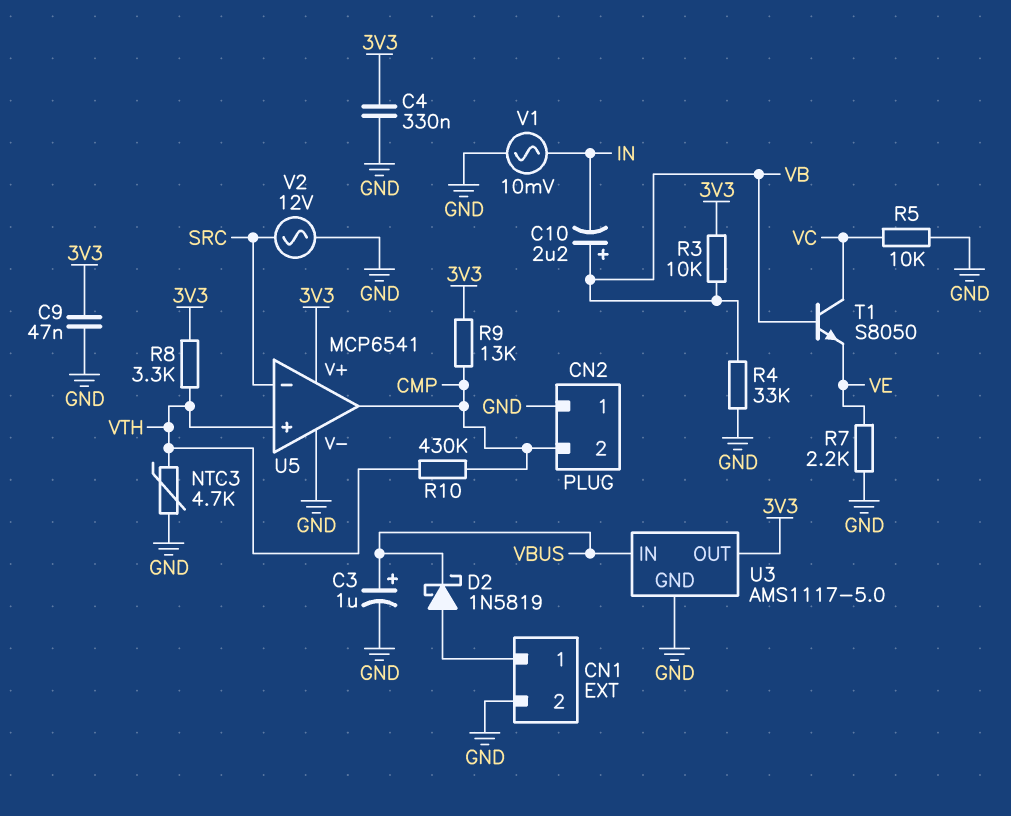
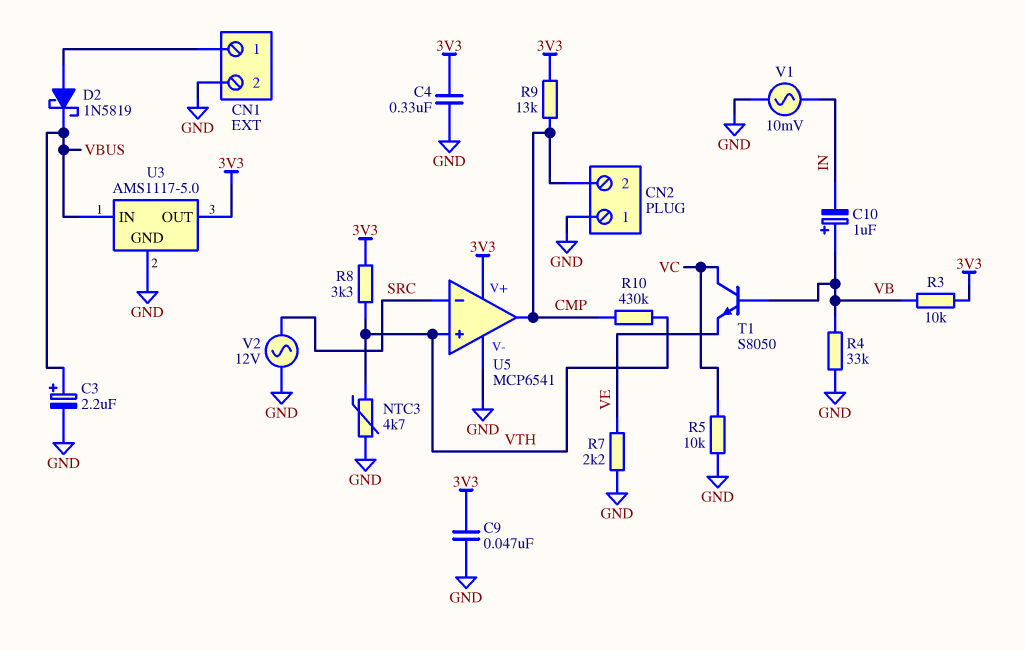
C3: 1uF (plus VBUS, minus GND) -> 2.2uF (plus VBUS, minus GND)
C10: 2.2uF (plus VB, minus IN) -> 1uF (plus VB, minus IN)

